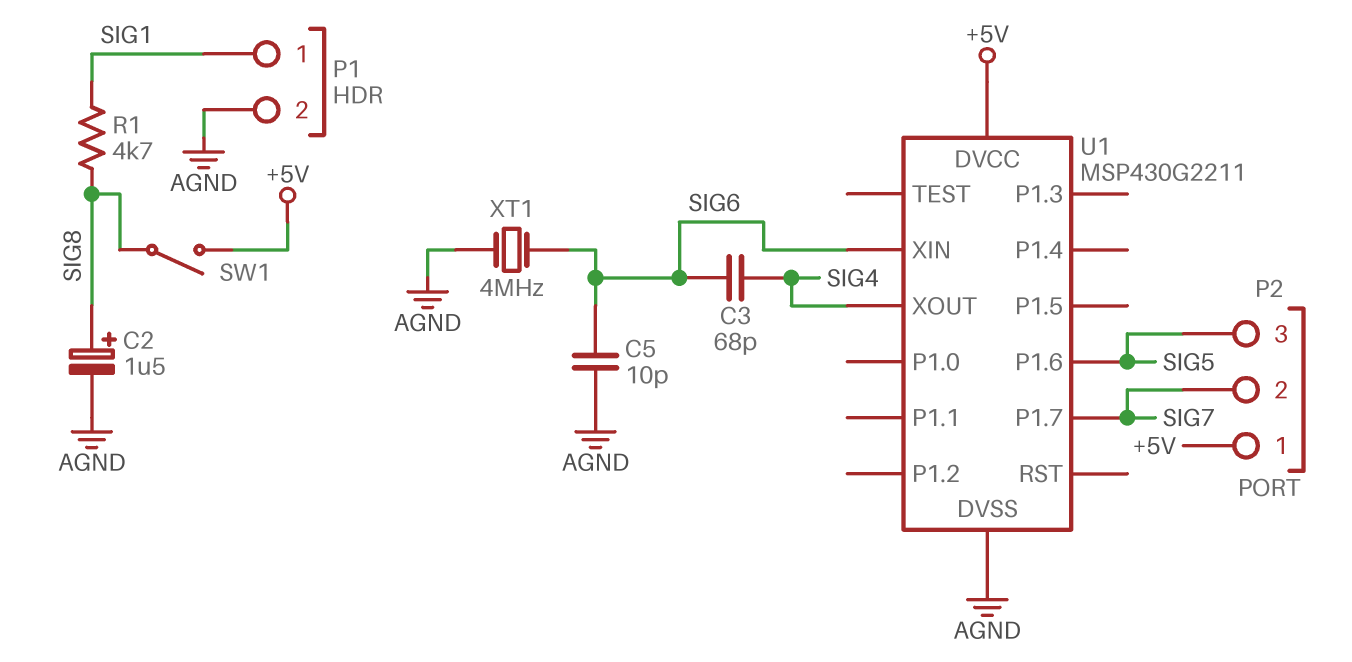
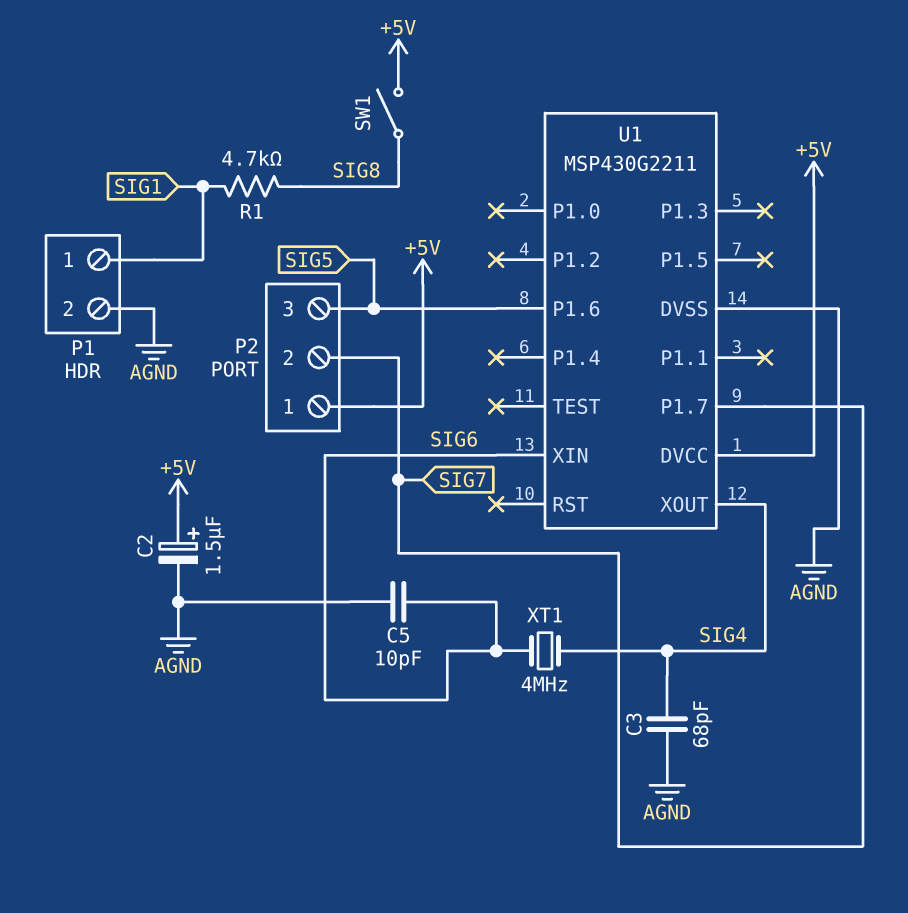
C2: 1.5uF (plus SIG8, minus AGND) -> 1.5uF (plus +5V, minus AGND)
C3: 68pF (SIG4, SIG6) -> 68pF (AGND, SIG4)
XT1: 4MHz (AGND, SIG6) -> 4MHz (SIG4, SIG6)

